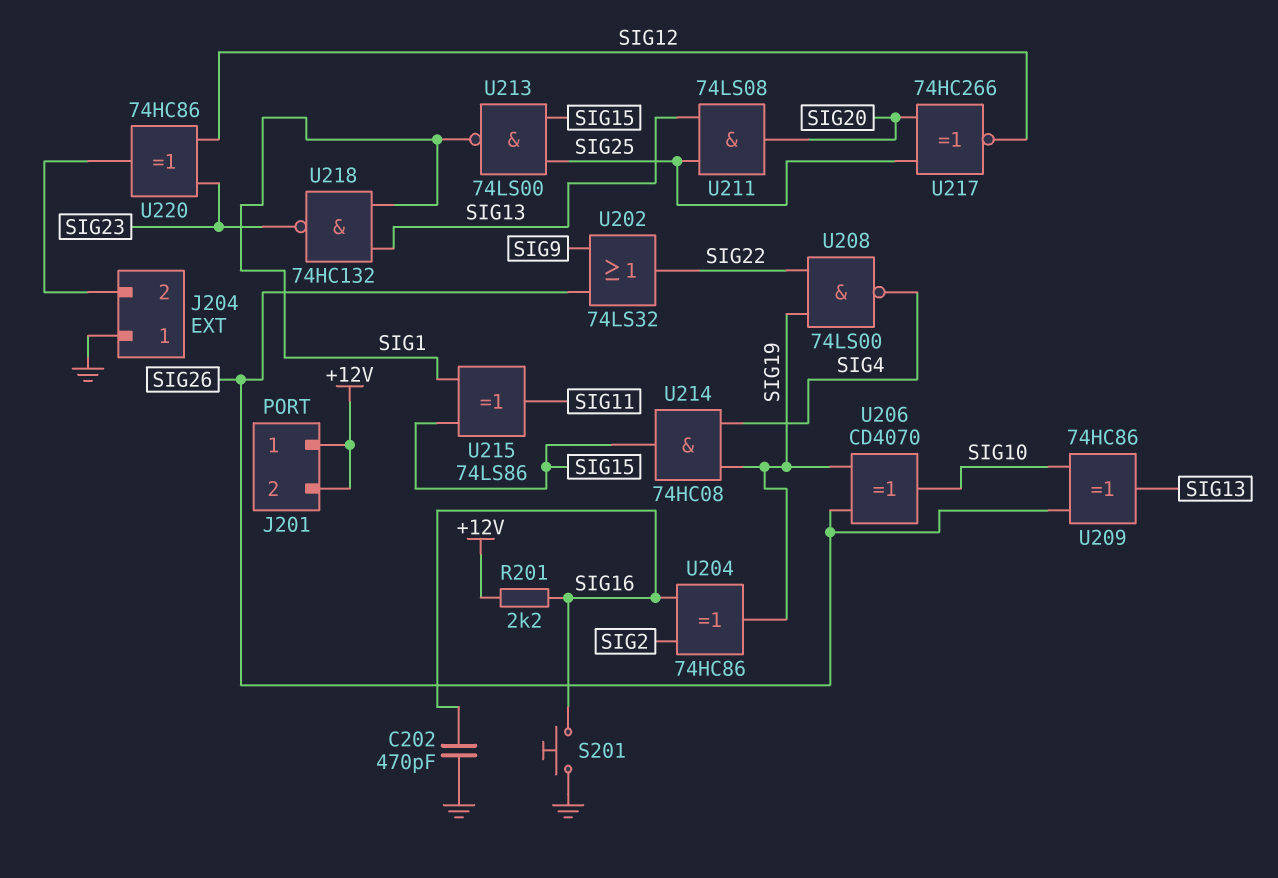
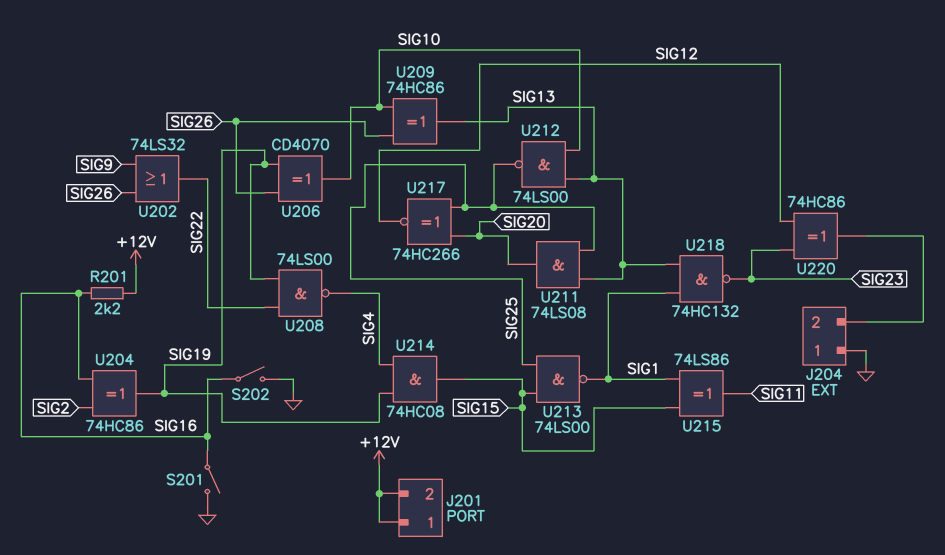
C202: 470pF (GND, SIG16) -> none
S201: button (GND, SIG16) -> switch (GND, SIG16)
S202: none -> switch (GND, SIG16)
U212: none -> NAND 74LS00 (in SIG10, in SIG13, out SIG25)

